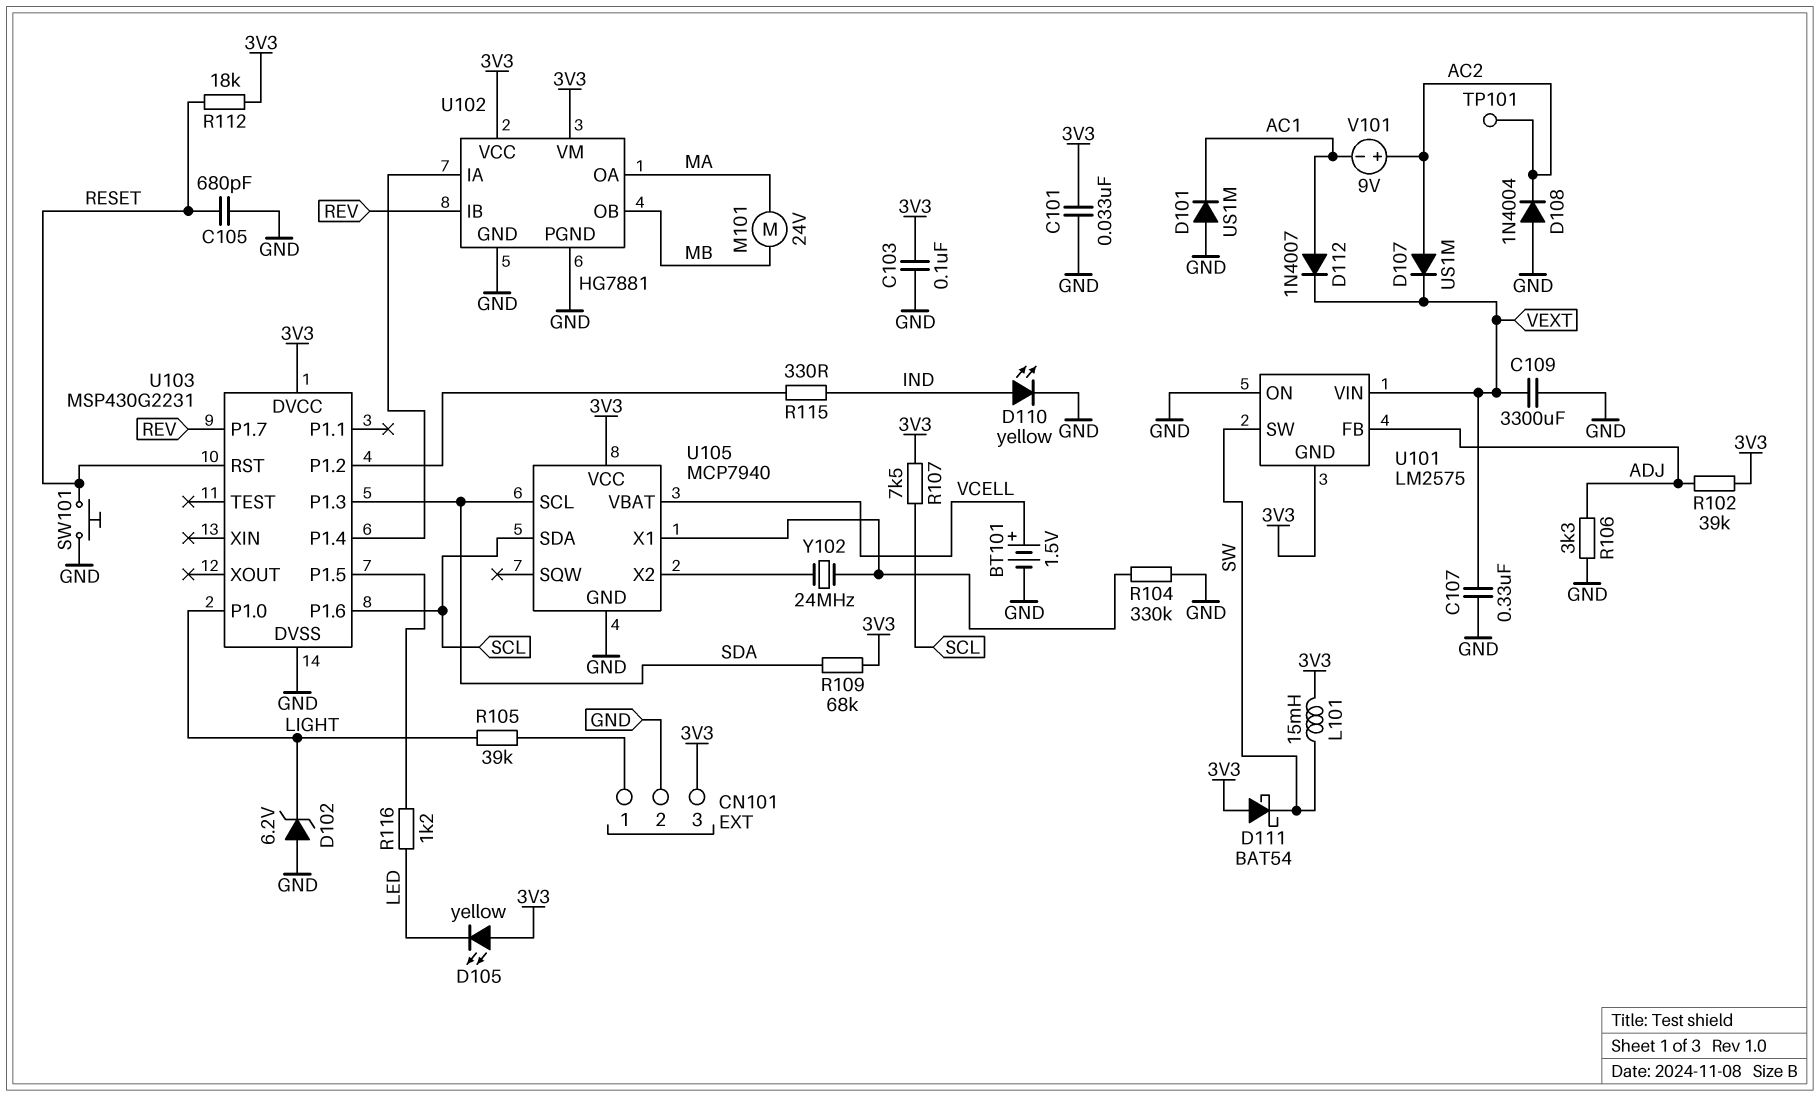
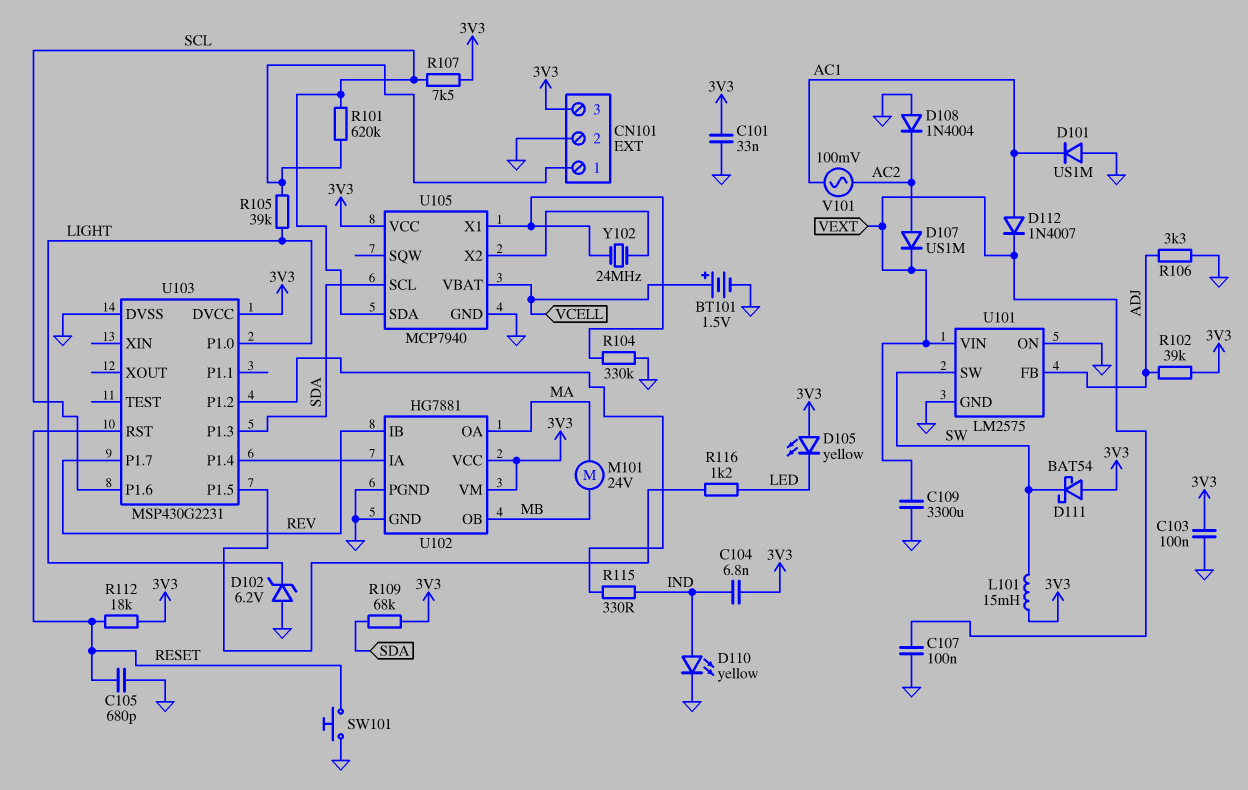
C104: none -> 6.8nF (3V3, IND)
C107: 330nF (GND, VEXT) -> 100nF (GND, VEXT)
R101: none -> 620k (CN101/1, SCL)
TP101: test point (AC2) -> none
U101 pin GND: 3V3 -> GND
V101: 9V (plus AC2, minus AC1) -> AC 100mV (AC1, AC2)

